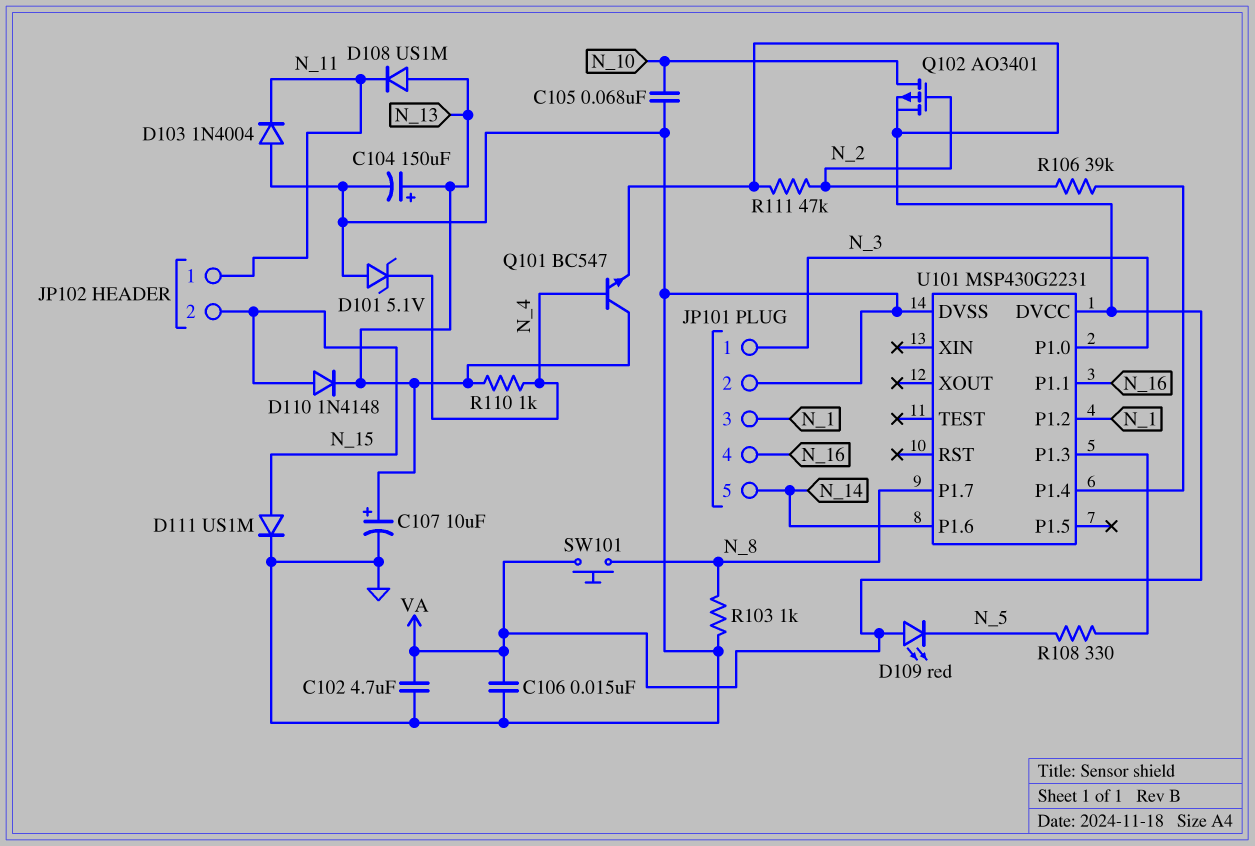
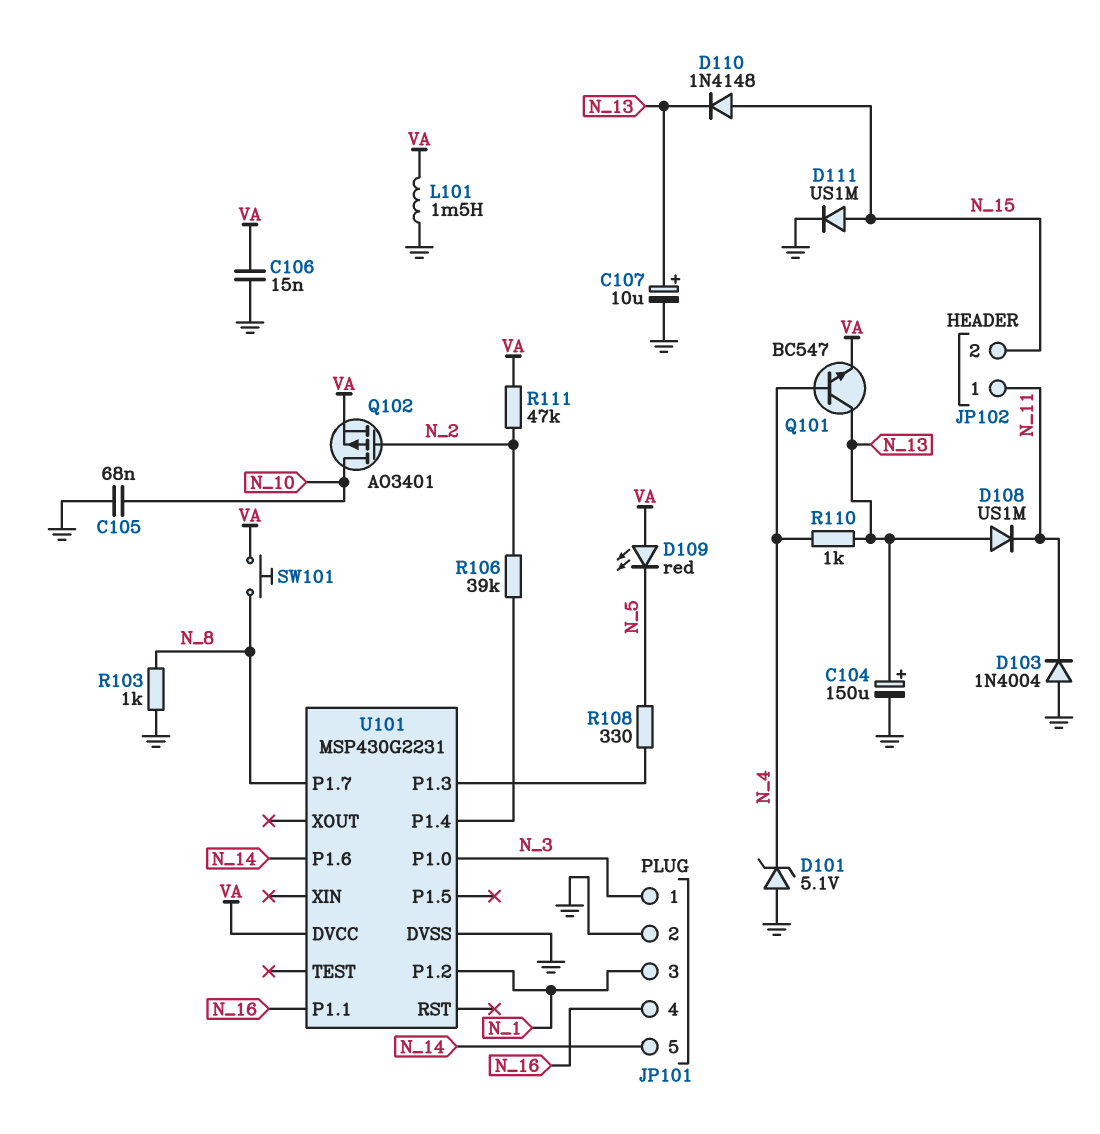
C102: 4.7uF (GND, VA) -> none
L101: none -> 1.5mH (GND, VA)

